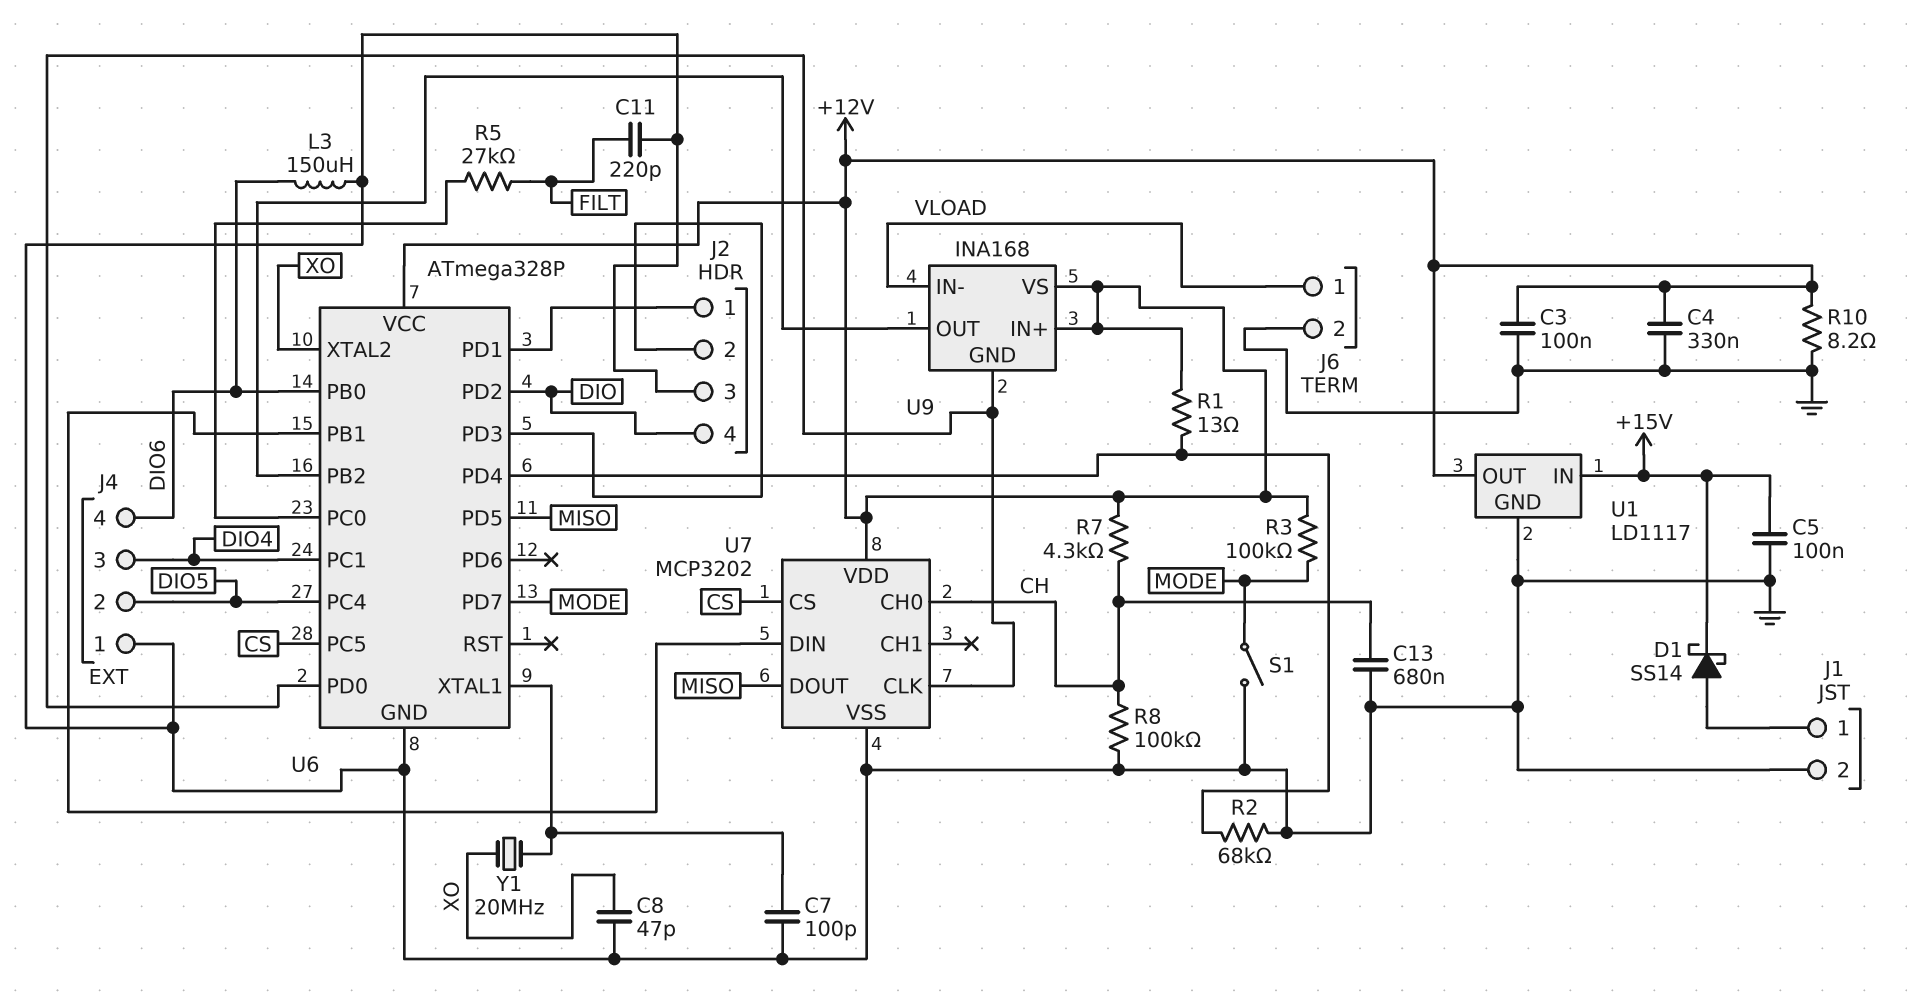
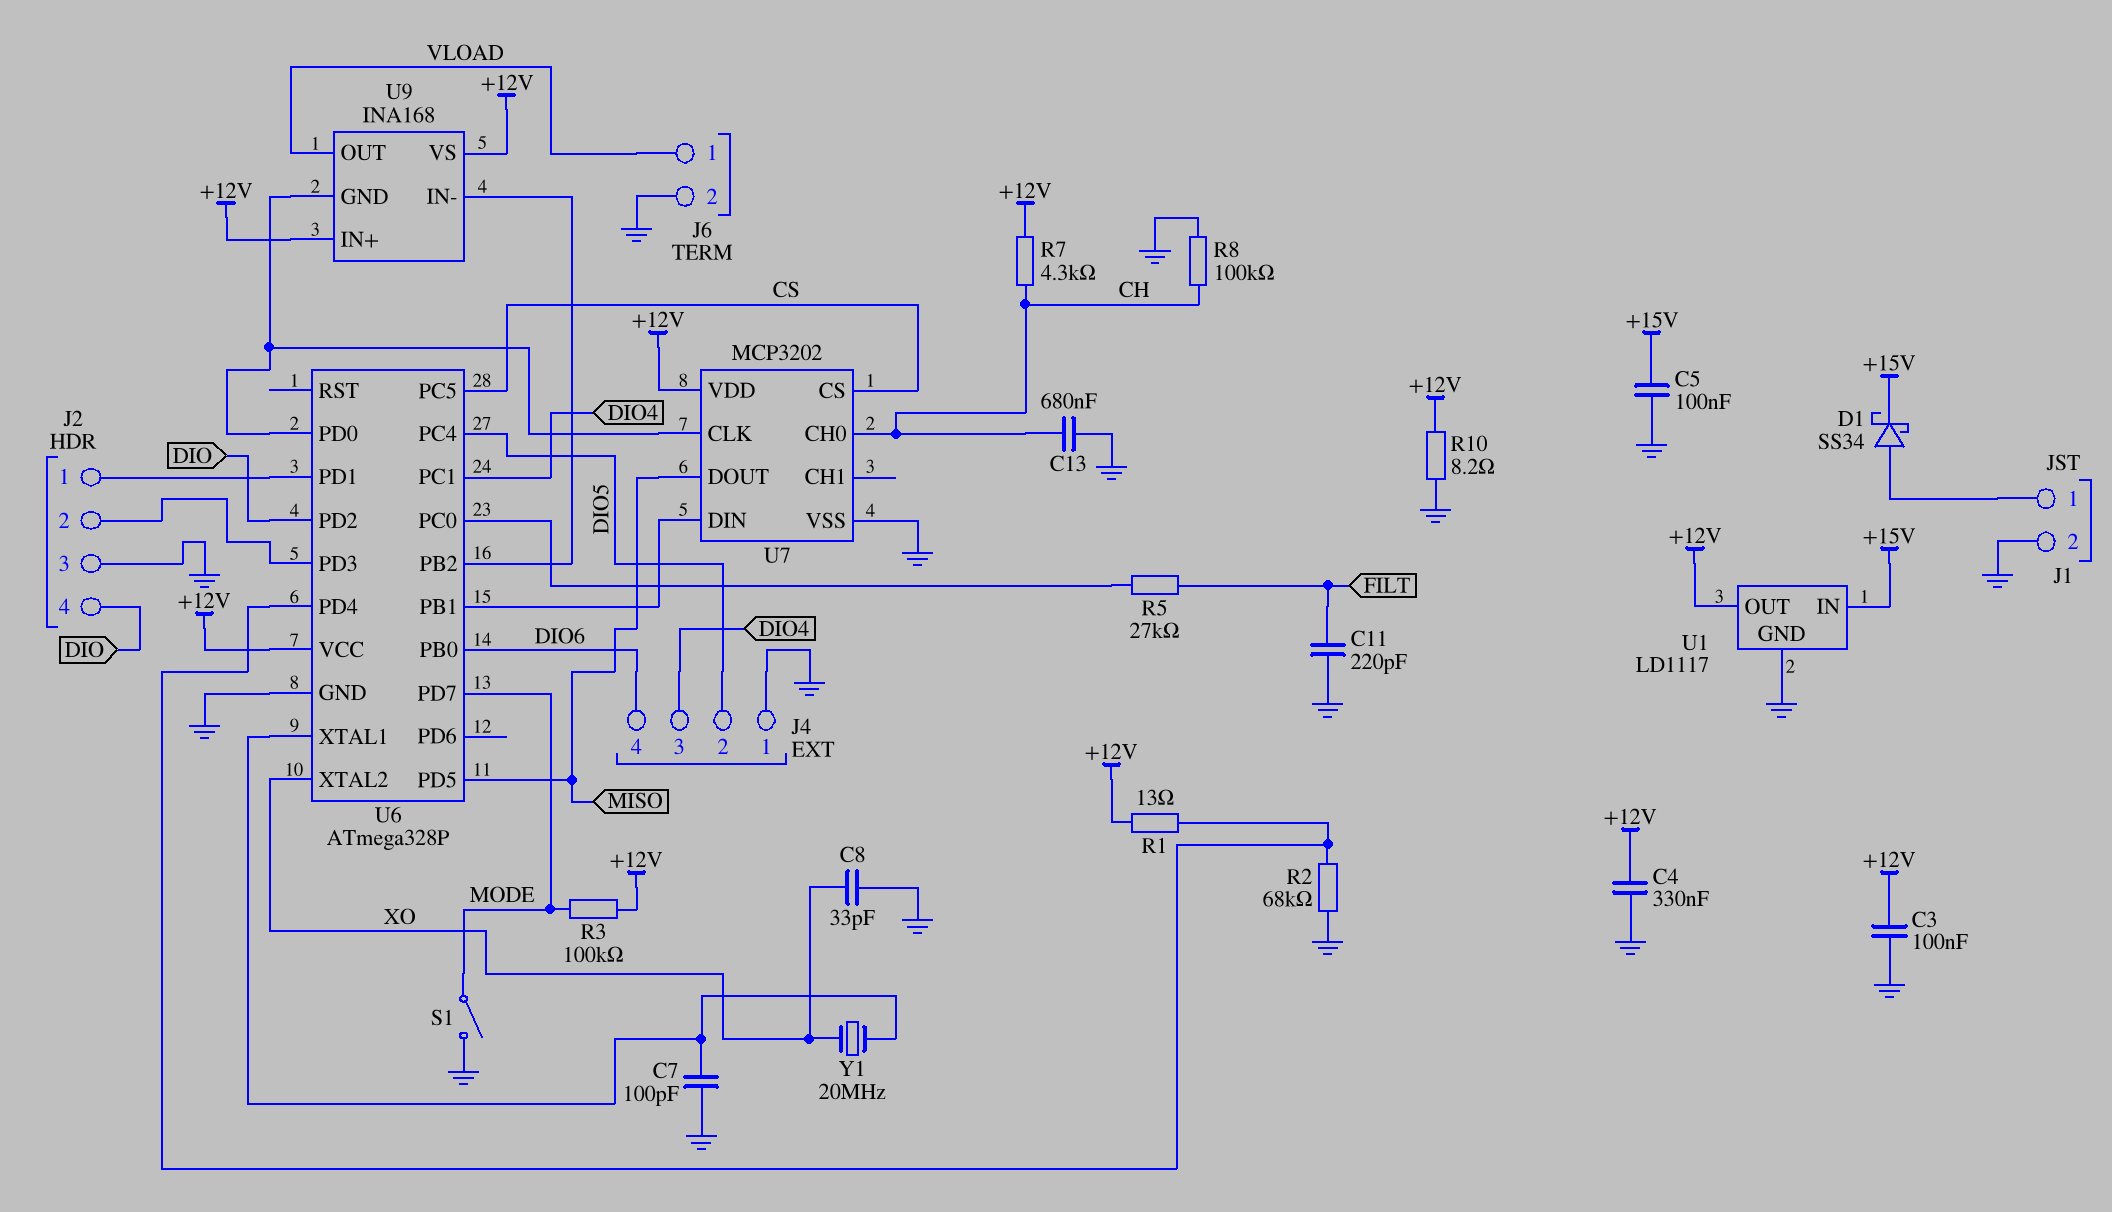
C8: 47pF (GND, XO) -> 33pF (GND, XO)
D1: schottky SS14 (A J1/1, K +15V) -> schottky SS34 (A J1/1, K +15V)
L3: 150uH (DIO6, GND) -> none
U9 pin IN-: VLOAD -> U6/PB2
U9 pin OUT: U6/PB2 -> VLOAD

